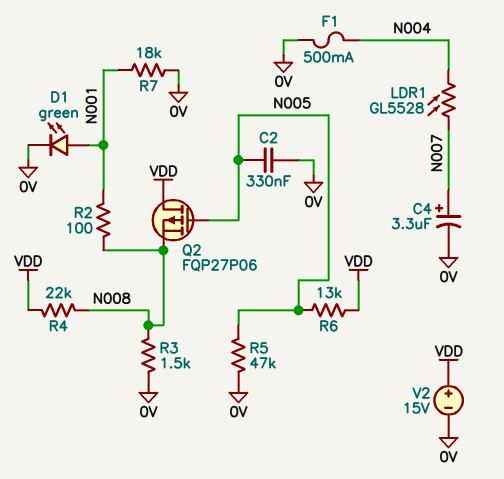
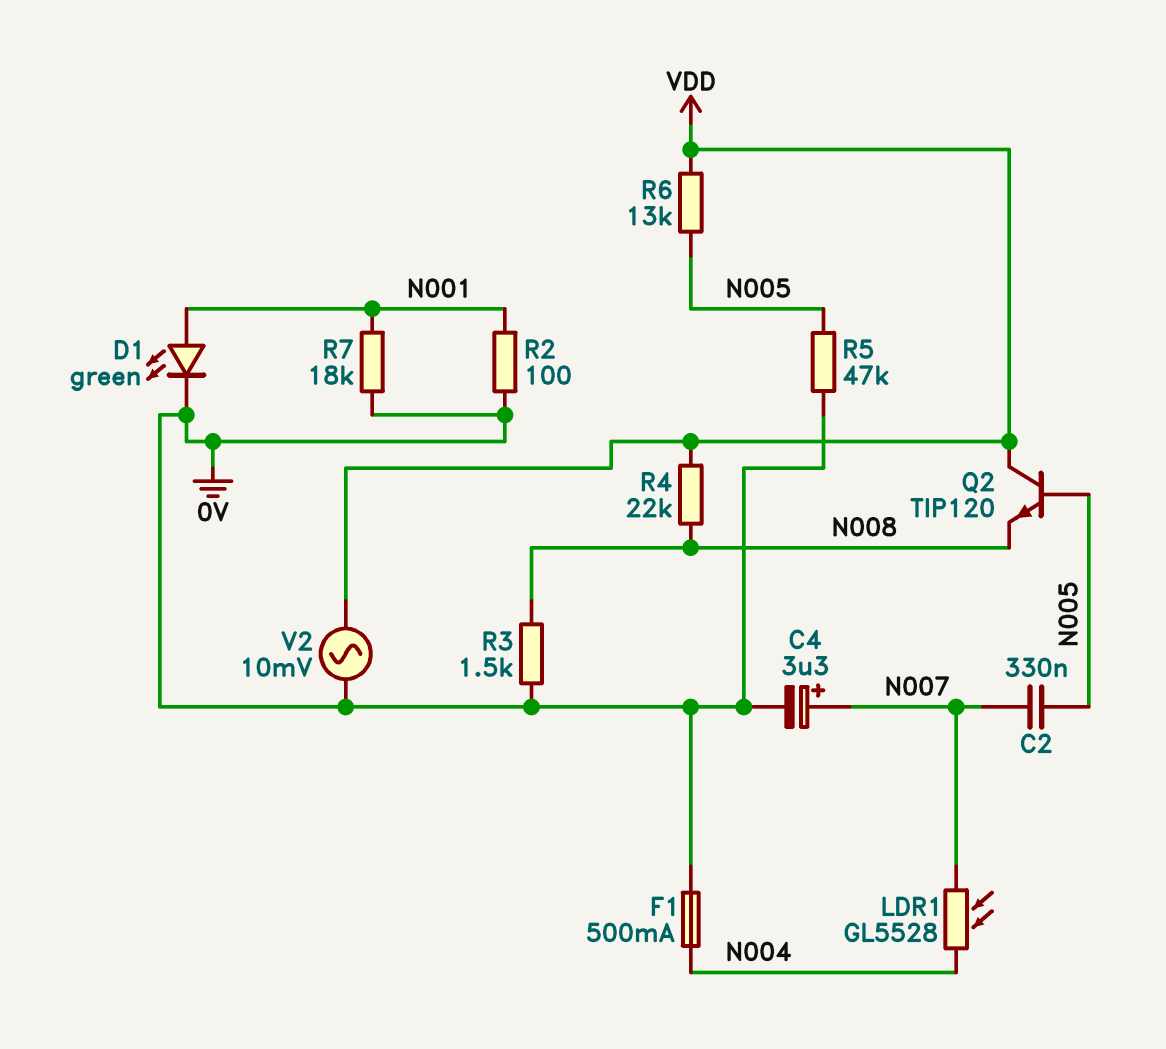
C2: 330nF (0V, N005) -> 330nF (N005, N007)
Q2: PMOS FQP27P06 (G N005, D VDD, S N008) -> NPN TIP120 (B N005, C VDD, E N008)
R2: 100 (N001, N008) -> 100 (0V, N001)
V2: 15V (plus VDD, minus 0V) -> AC 10mV (0V, VDD)

